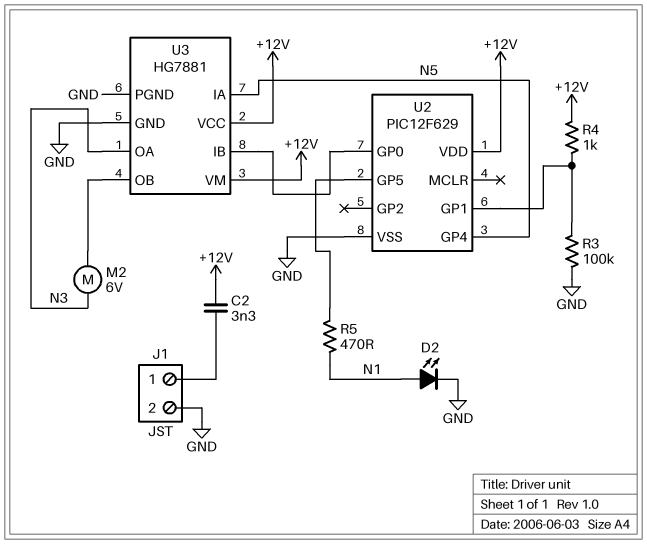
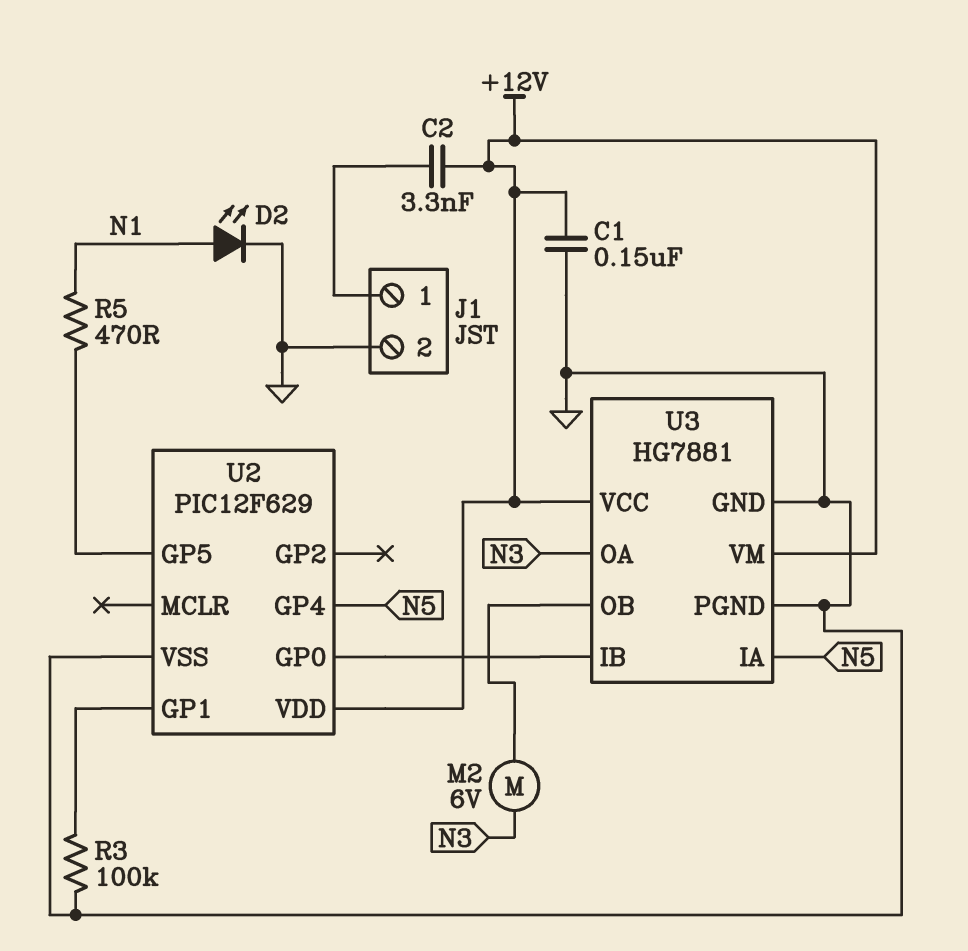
C1: none -> 150nF (+12V, GND)
R4: 1k (+12V, U2/GP1) -> none

